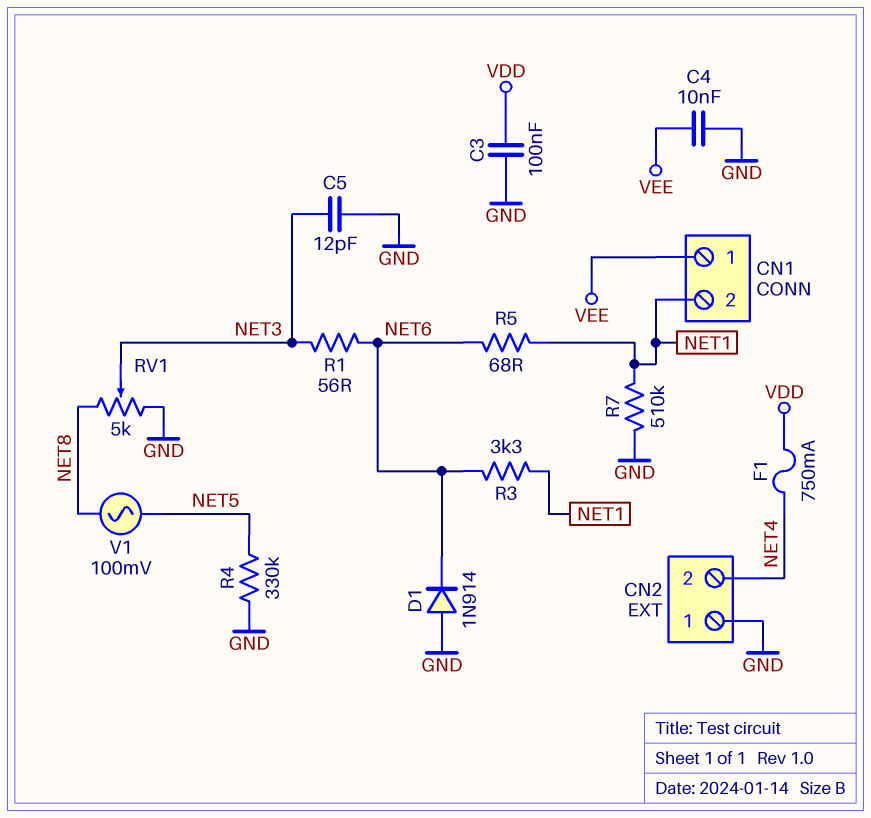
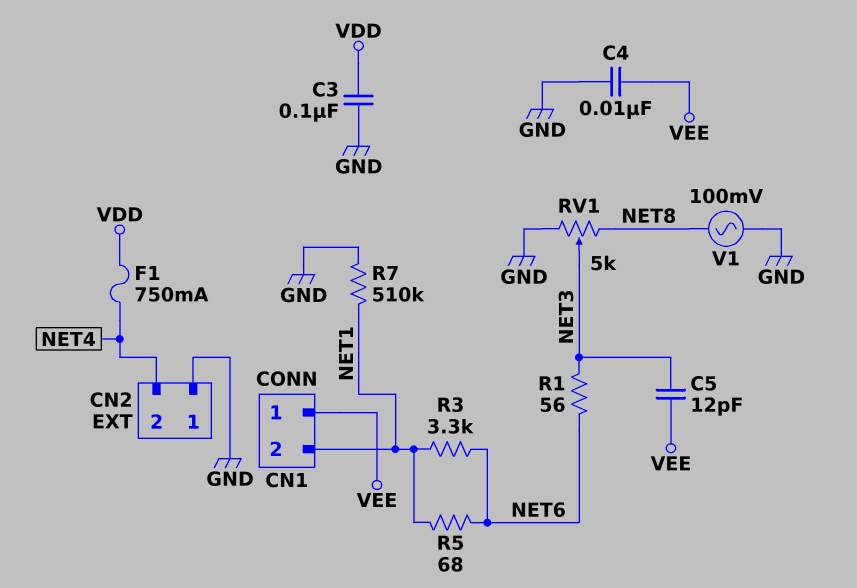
C5: 12pF (GND, NET3) -> 12pF (NET3, VEE)
D1: diode 1N914 (A GND, K NET6) -> none
R4: 330k (GND, NET5) -> none
V1: AC 100mV (NET5, NET8) -> AC 100mV (GND, NET8)

